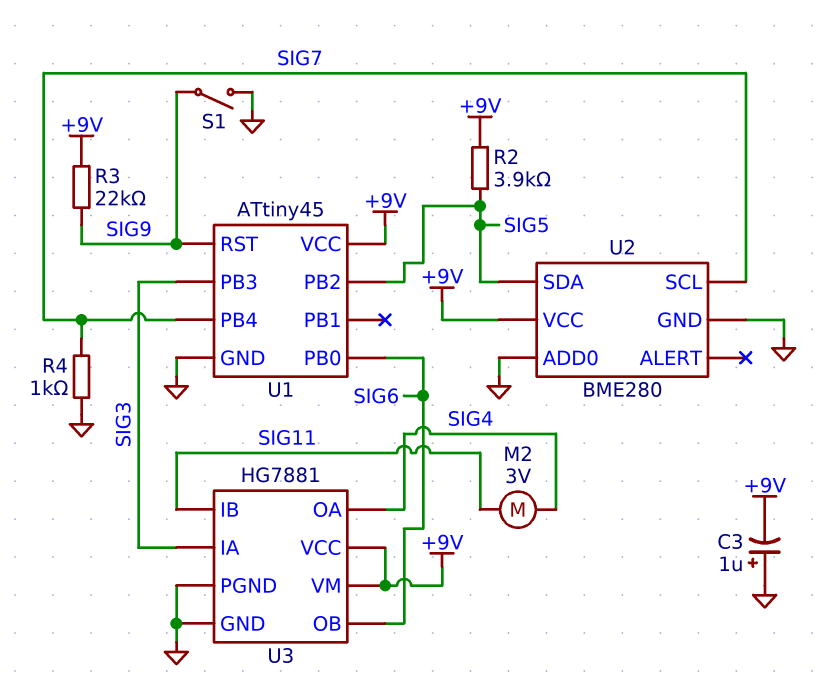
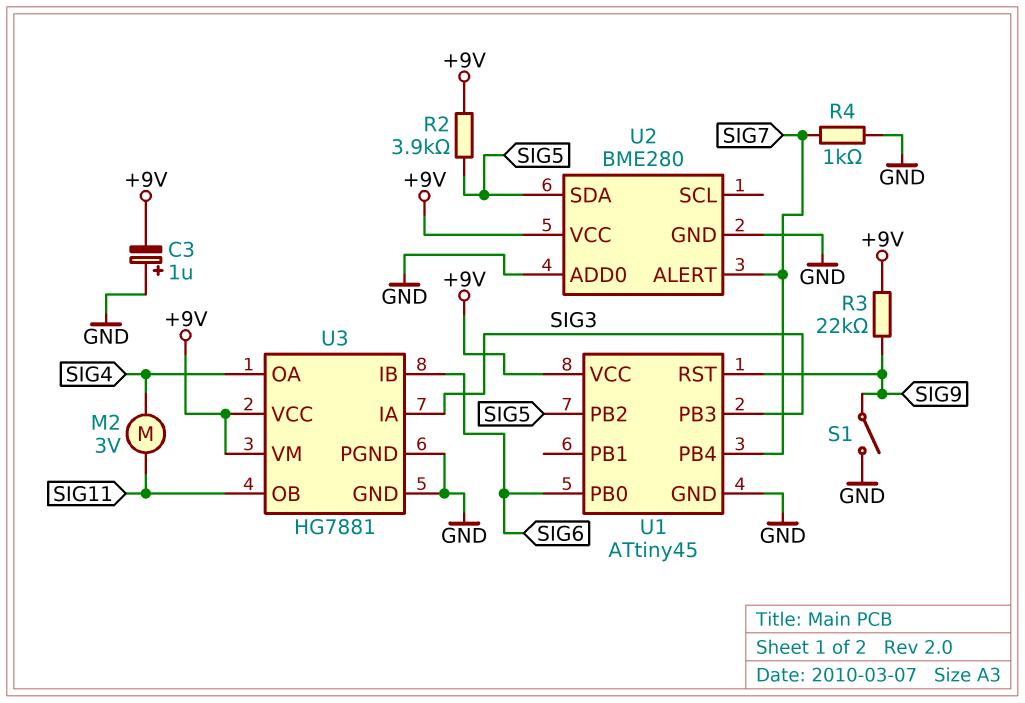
U2 pin ALERT: none -> SIG7
U2 pin SCL: SIG7 -> none
U3 pin IB: SIG11 -> SIG6
U3 pin OB: SIG6 -> SIG11

